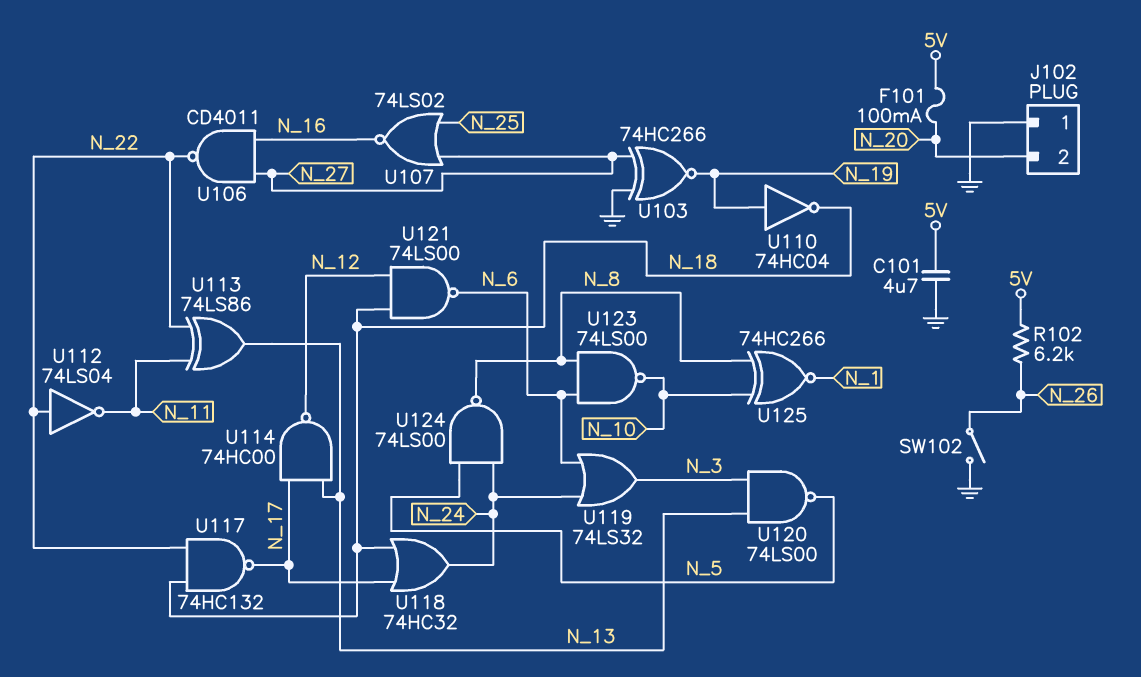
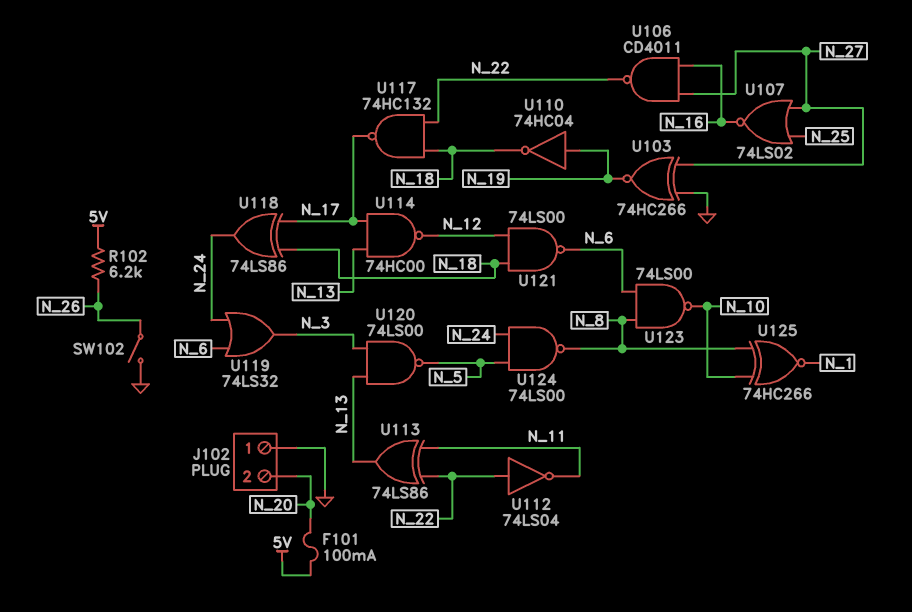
C101: 4.7uF (5V, GND) -> none
U118: OR 74HC32 (in N_17, in N_18, out N_24) -> XOR 74LS86 (in N_17, in N_18, out N_24)

